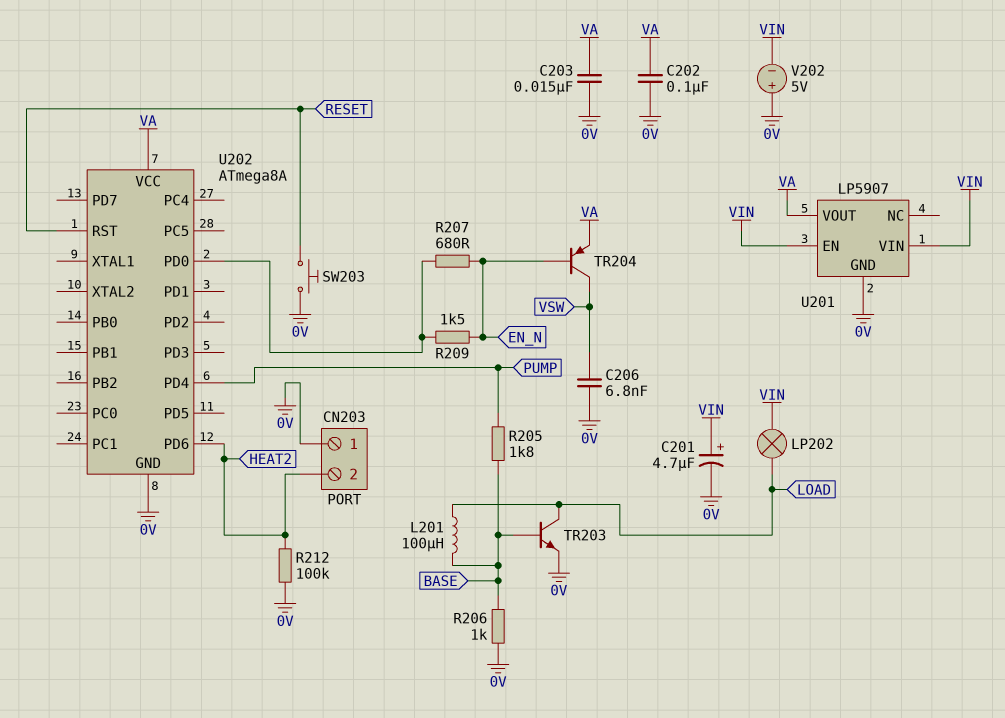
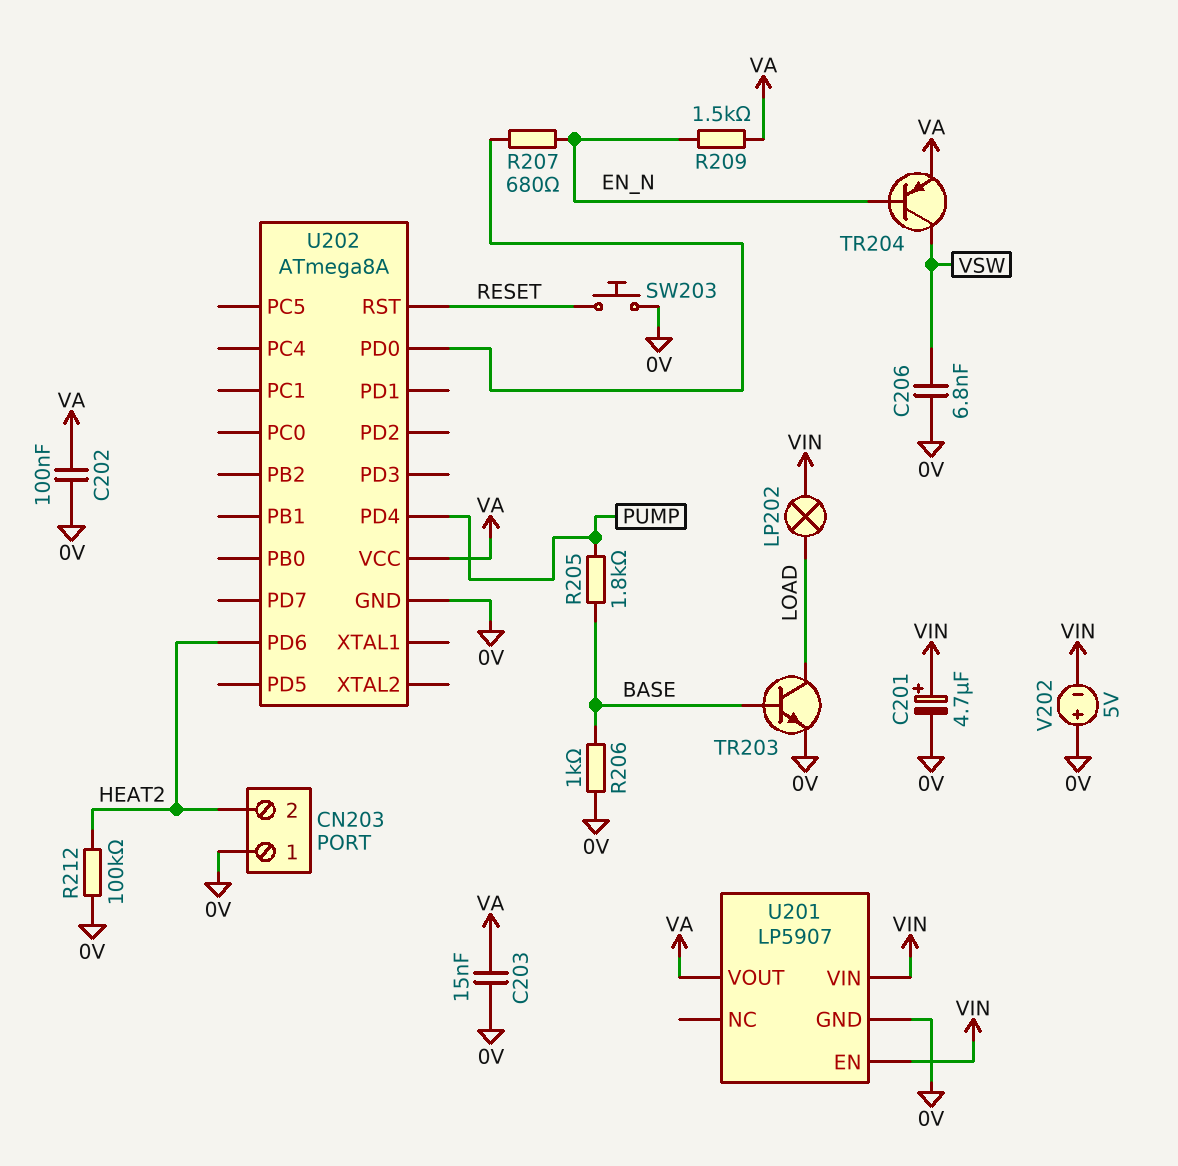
L201: 100uH (BASE, LOAD) -> none
R209: 1.5k (EN_N, U202/PD0) -> 1.5k (EN_N, VA)

